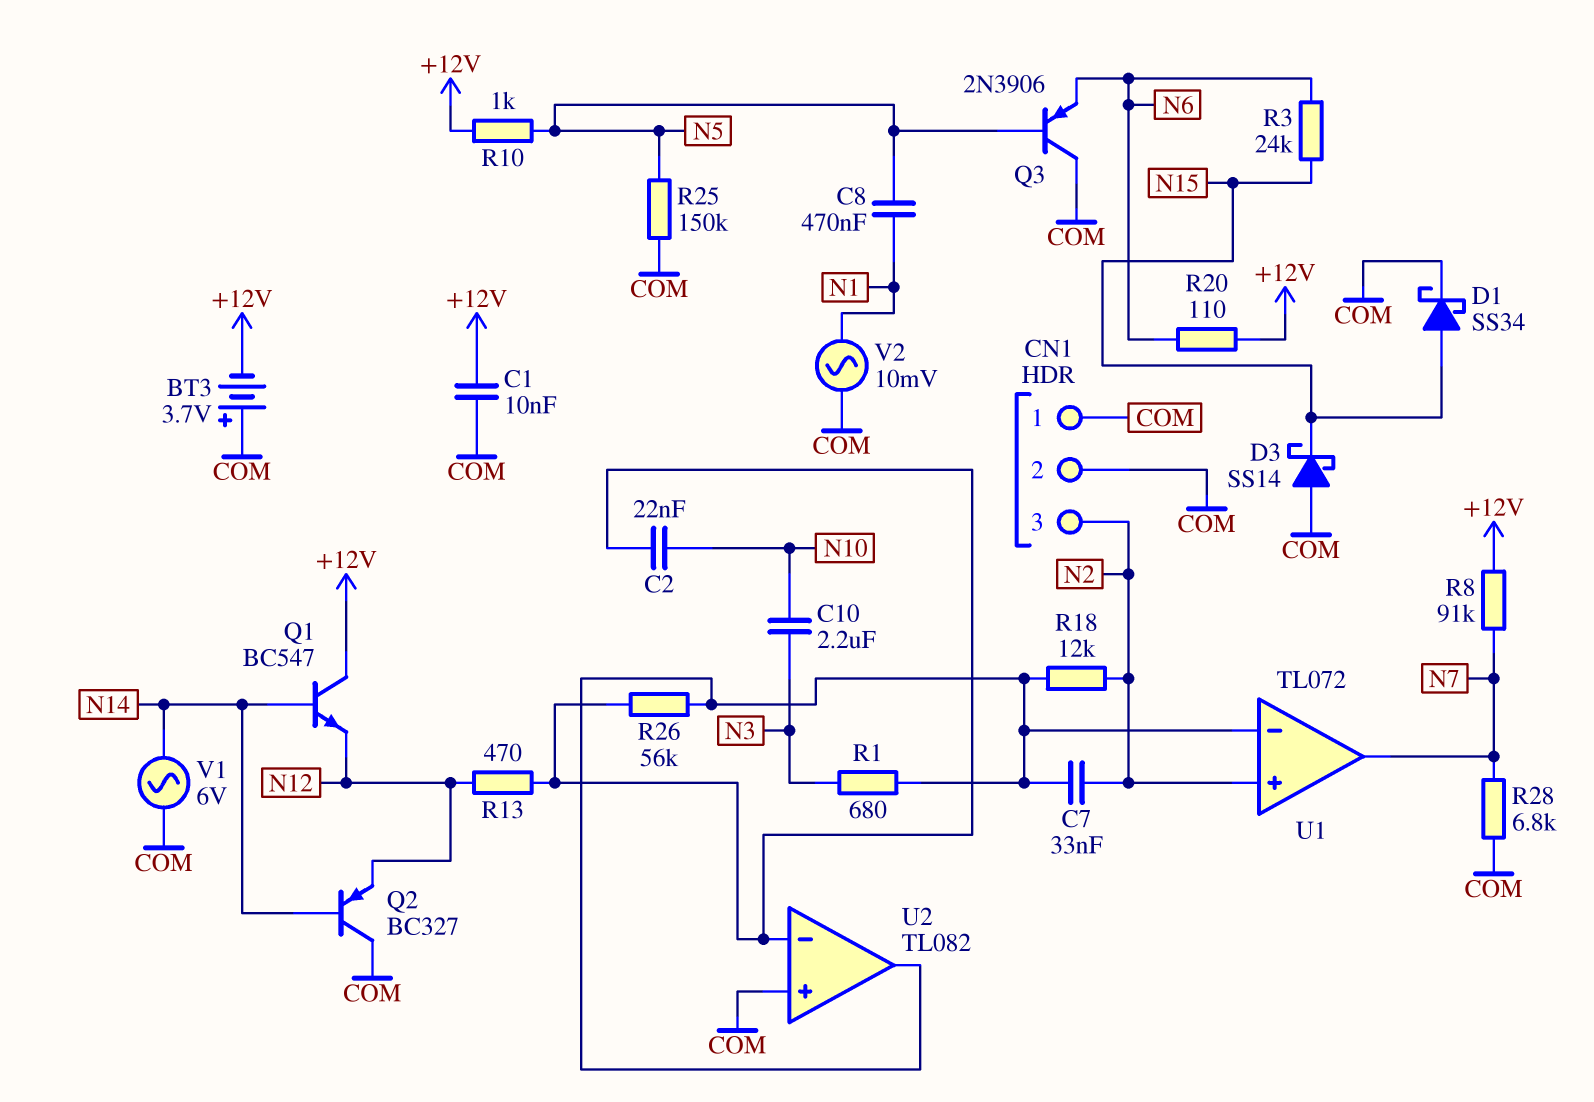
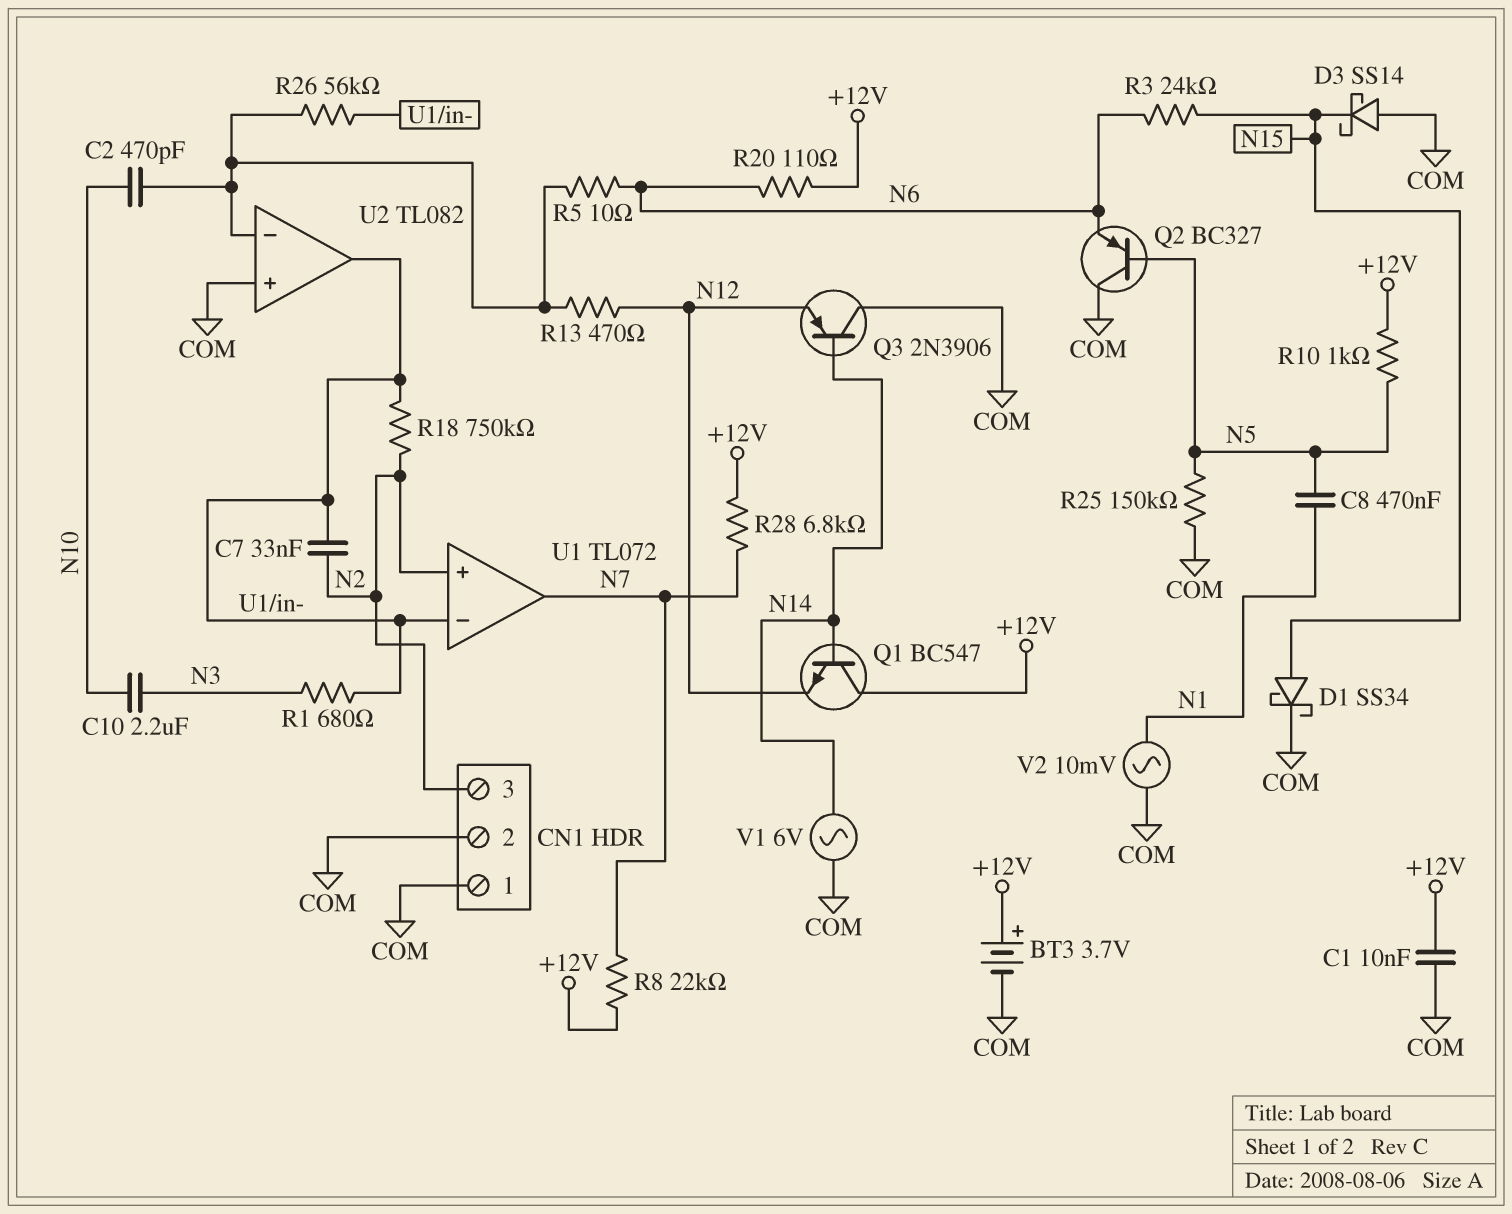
BT3: 3.7V (plus COM, minus +12V) -> 3.7V (plus +12V, minus COM)
C2: 22nF (N10, U2/in-) -> 470pF (N10, U2/in-)
Q2: PNP BC327 (B N14, C COM, E N12) -> PNP BC327 (B N5, C COM, E N6)
Q3: PNP 2N3906 (B N5, C COM, E N6) -> PNP 2N3906 (B N14, C COM, E N12)
R5: none -> 10 (N6, U2/in-)
R8: 91k (+12V, N7) -> 22k (+12V, N7)
R18: 12k (N2, U1/in-) -> 750k (N2, U1/in-)
R28: 6.8k (COM, N7) -> 6.8k (+12V, N7)

